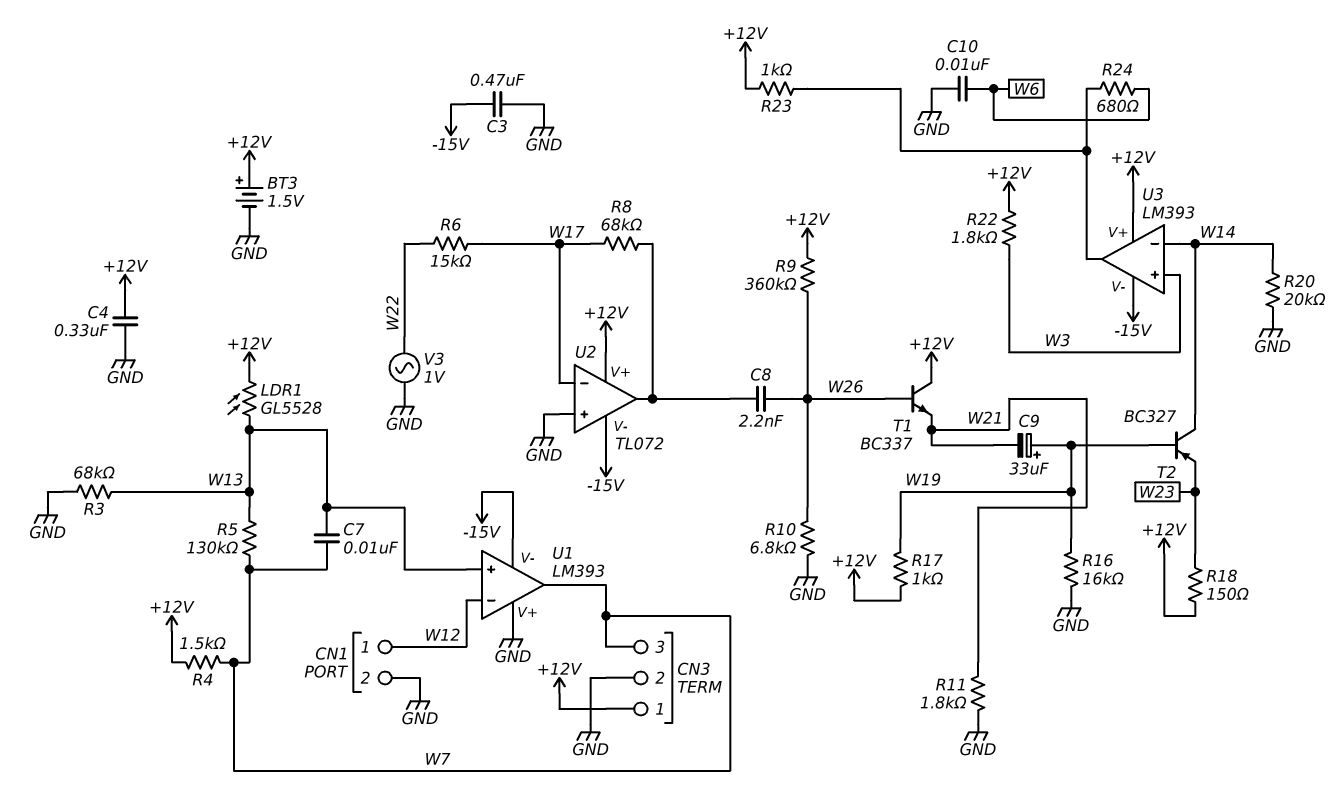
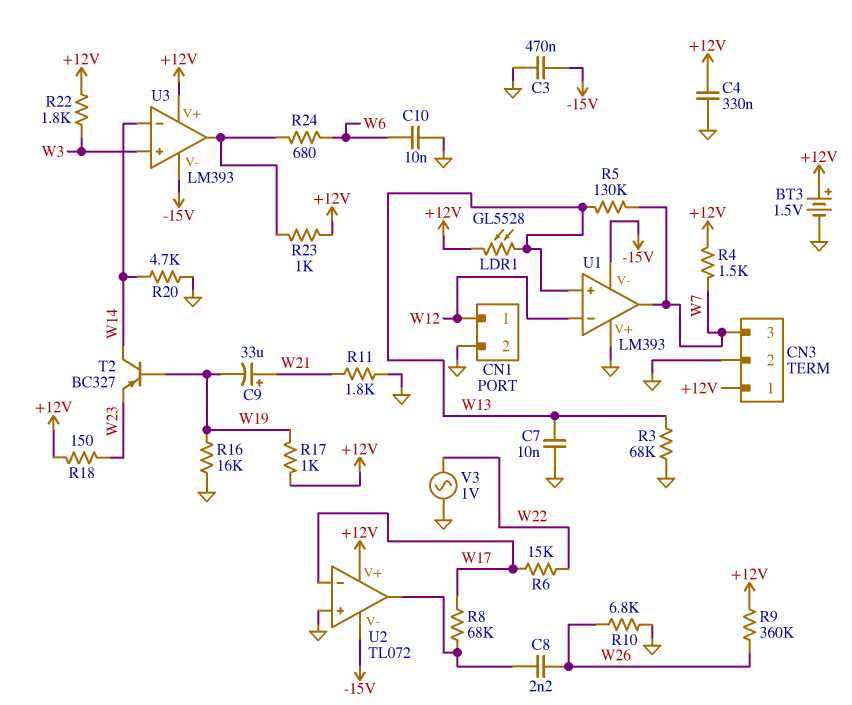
C7: 10nF (W7, W13) -> 10nF (GND, W13)
C9: 33uF (plus W19, minus W21) -> 33uF (plus W21, minus W19)
R20: 20k (GND, W14) -> 4.7k (GND, W14)
T1: NPN BC337 (B W26, C +12V, E W21) -> none

